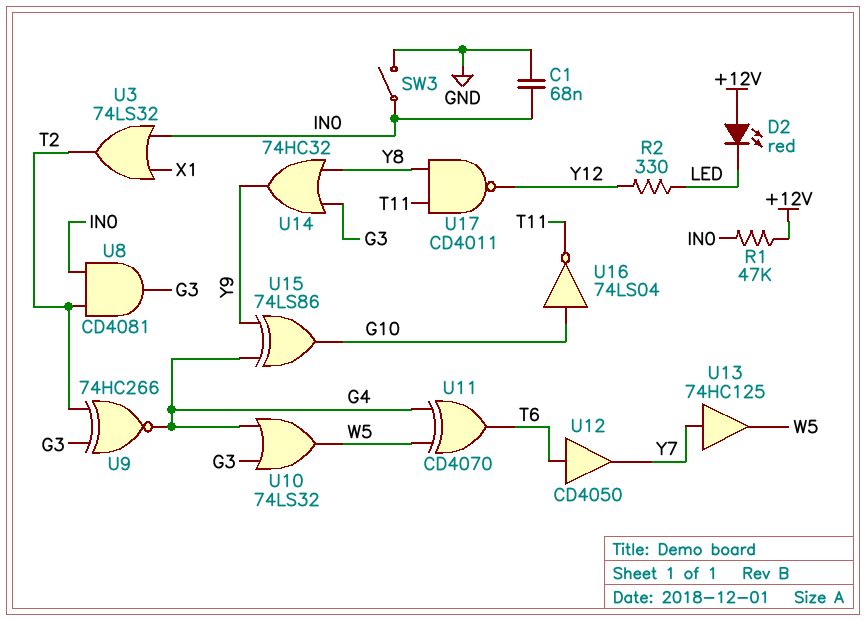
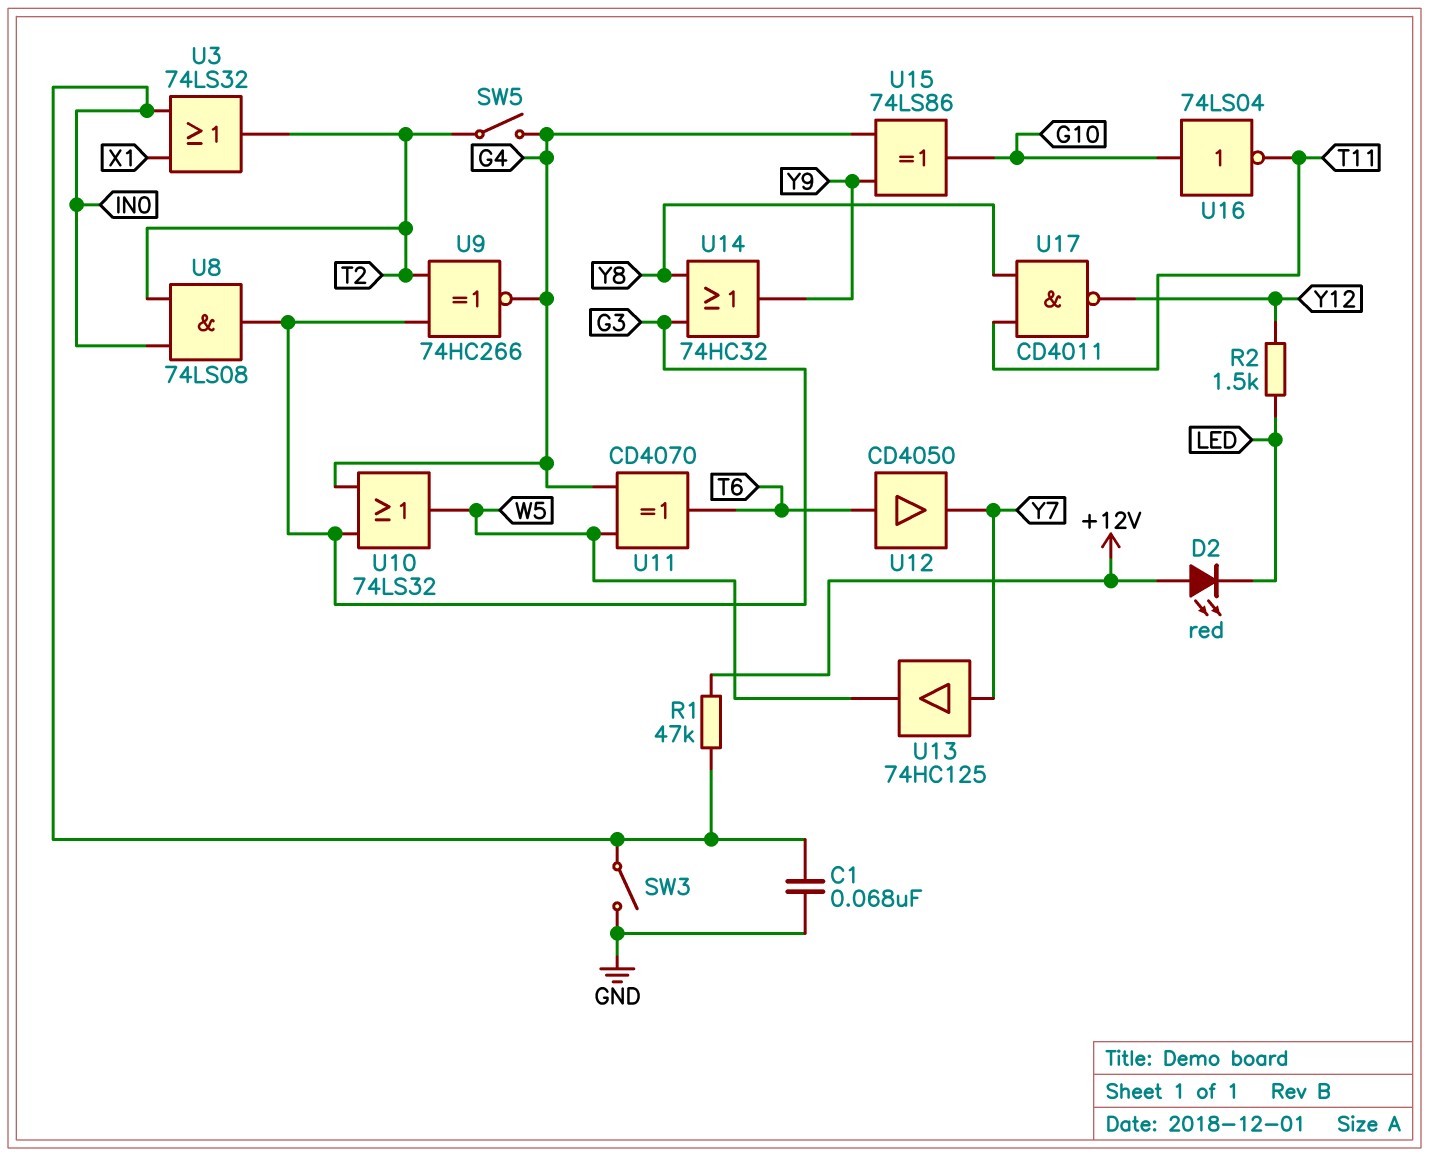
R2: 330 (LED, Y12) -> 1.5k (LED, Y12)
SW5: none -> switch (G4, T2)
U8: AND CD4081 (in IN0, in T2, out G3) -> AND 74LS08 (in IN0, in T2, out G3)

